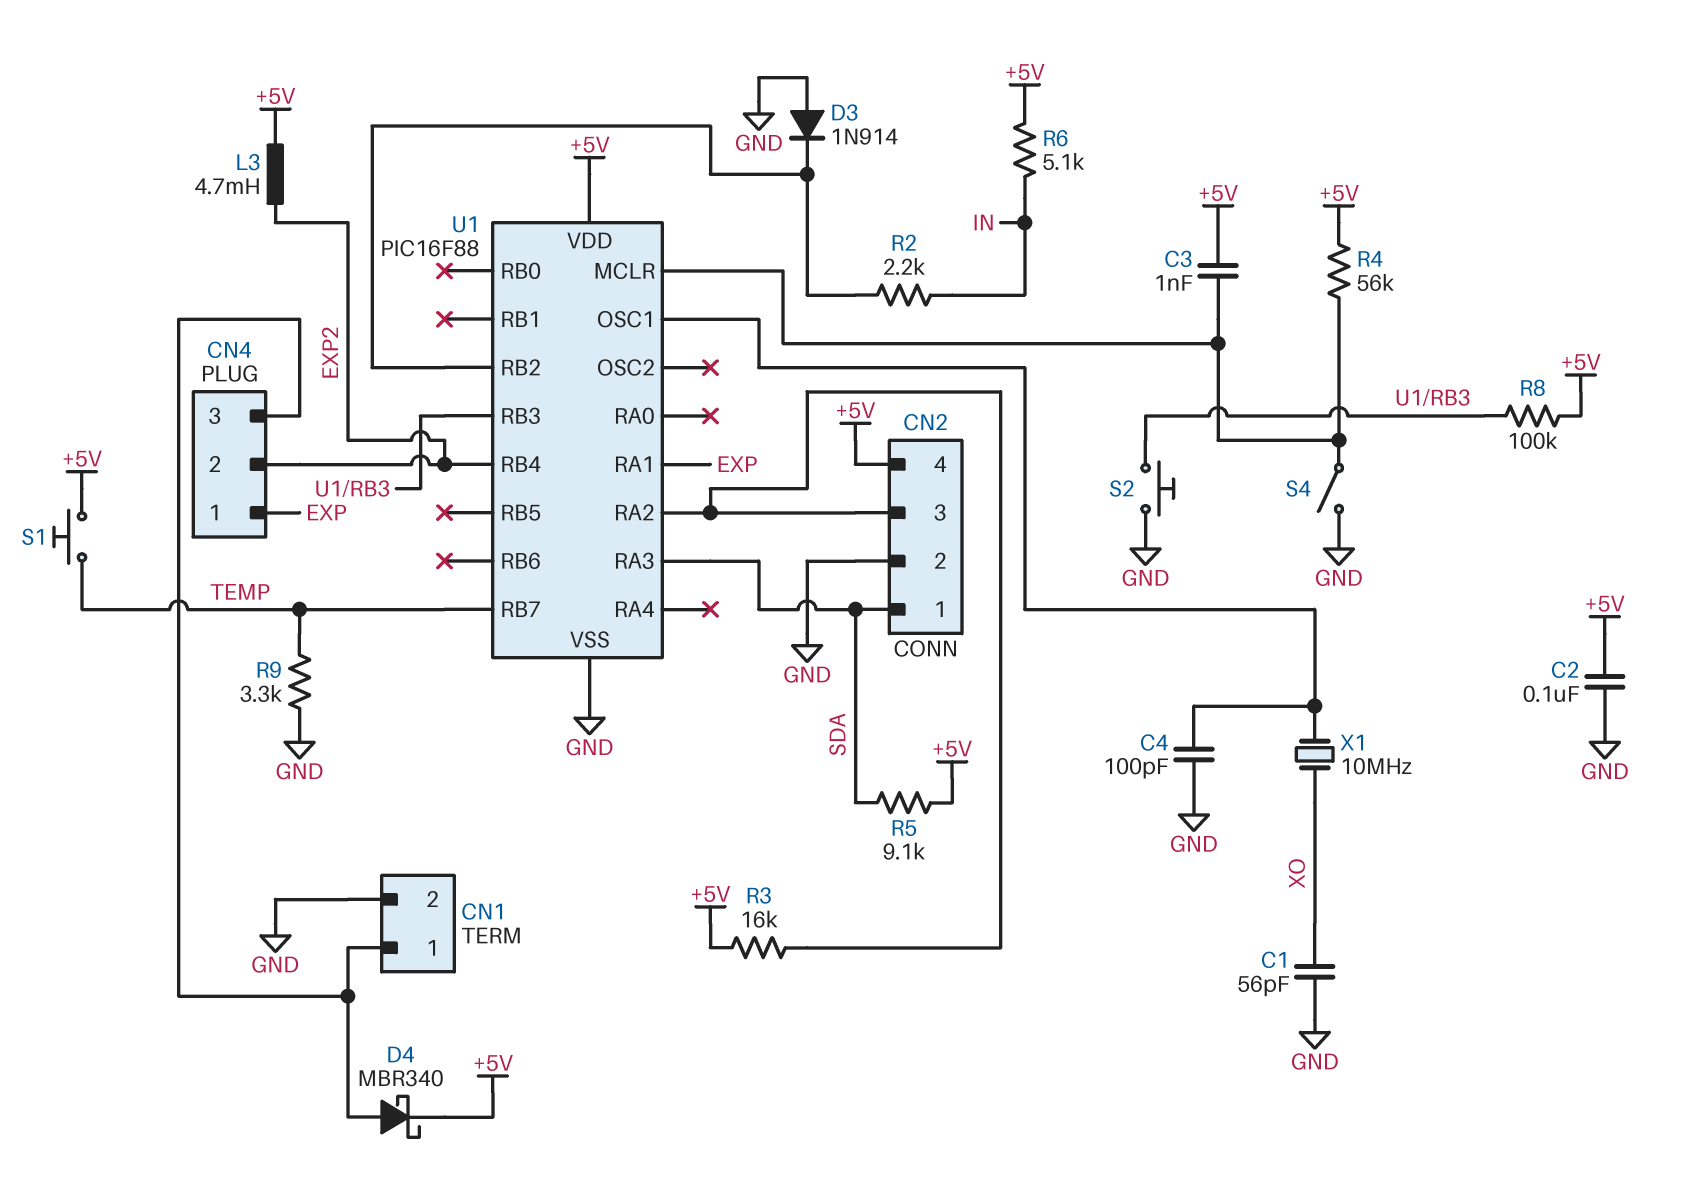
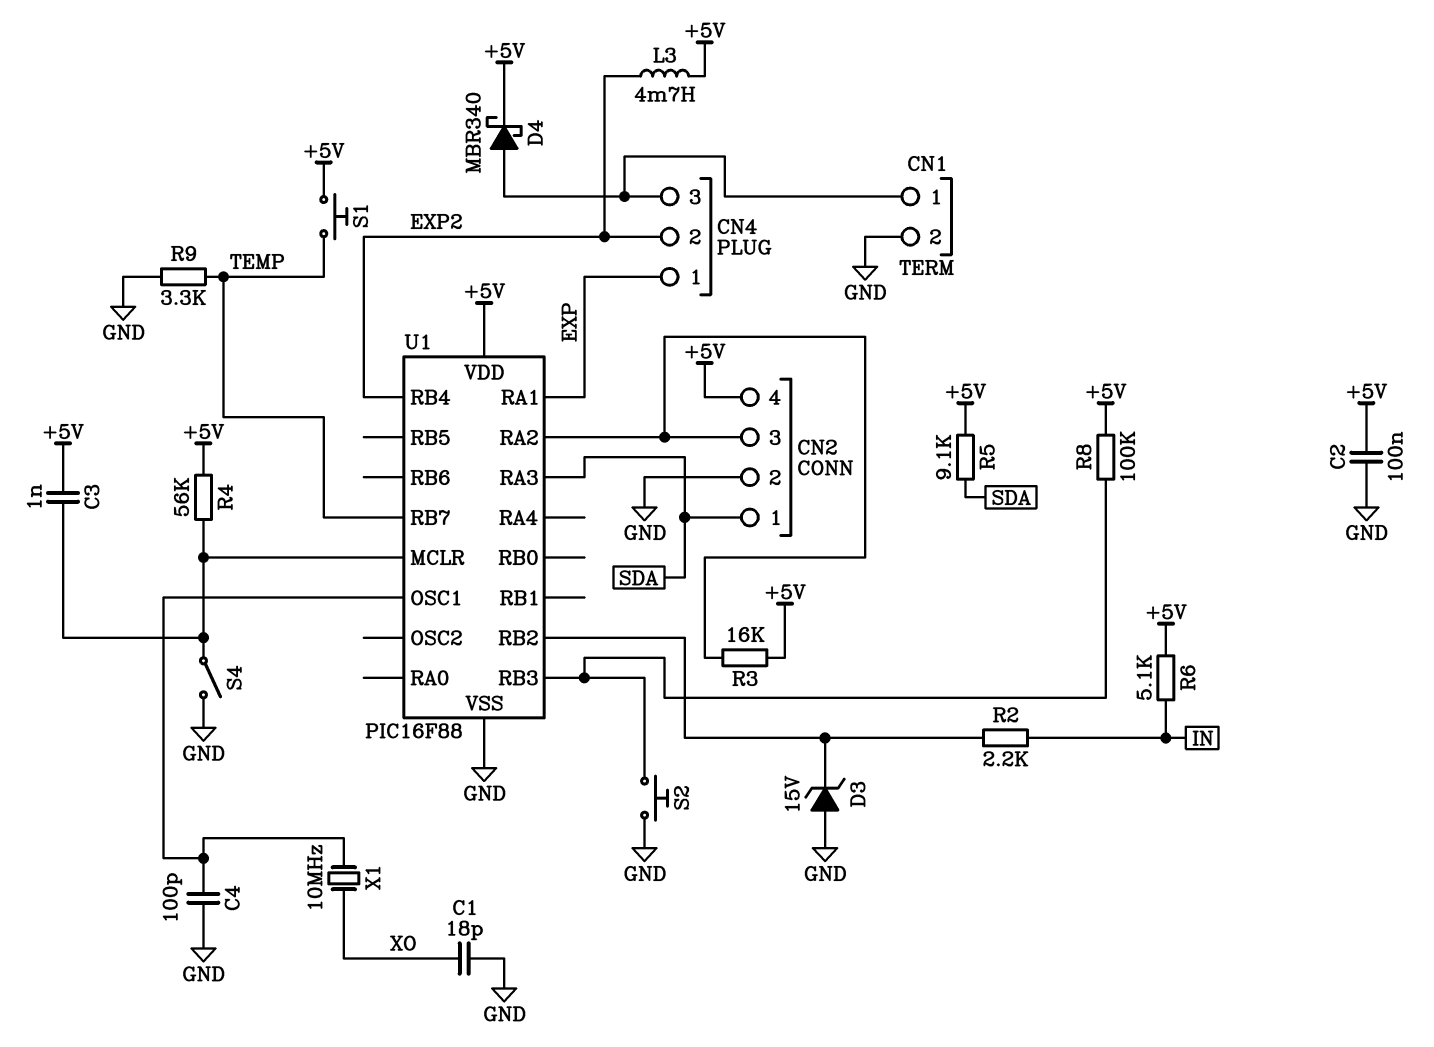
C1: 56pF (GND, XO) -> 18pF (GND, XO)
D3: diode 1N914 (A GND, K U1/RB2) -> zener 15V (A GND, K U1/RB2)

